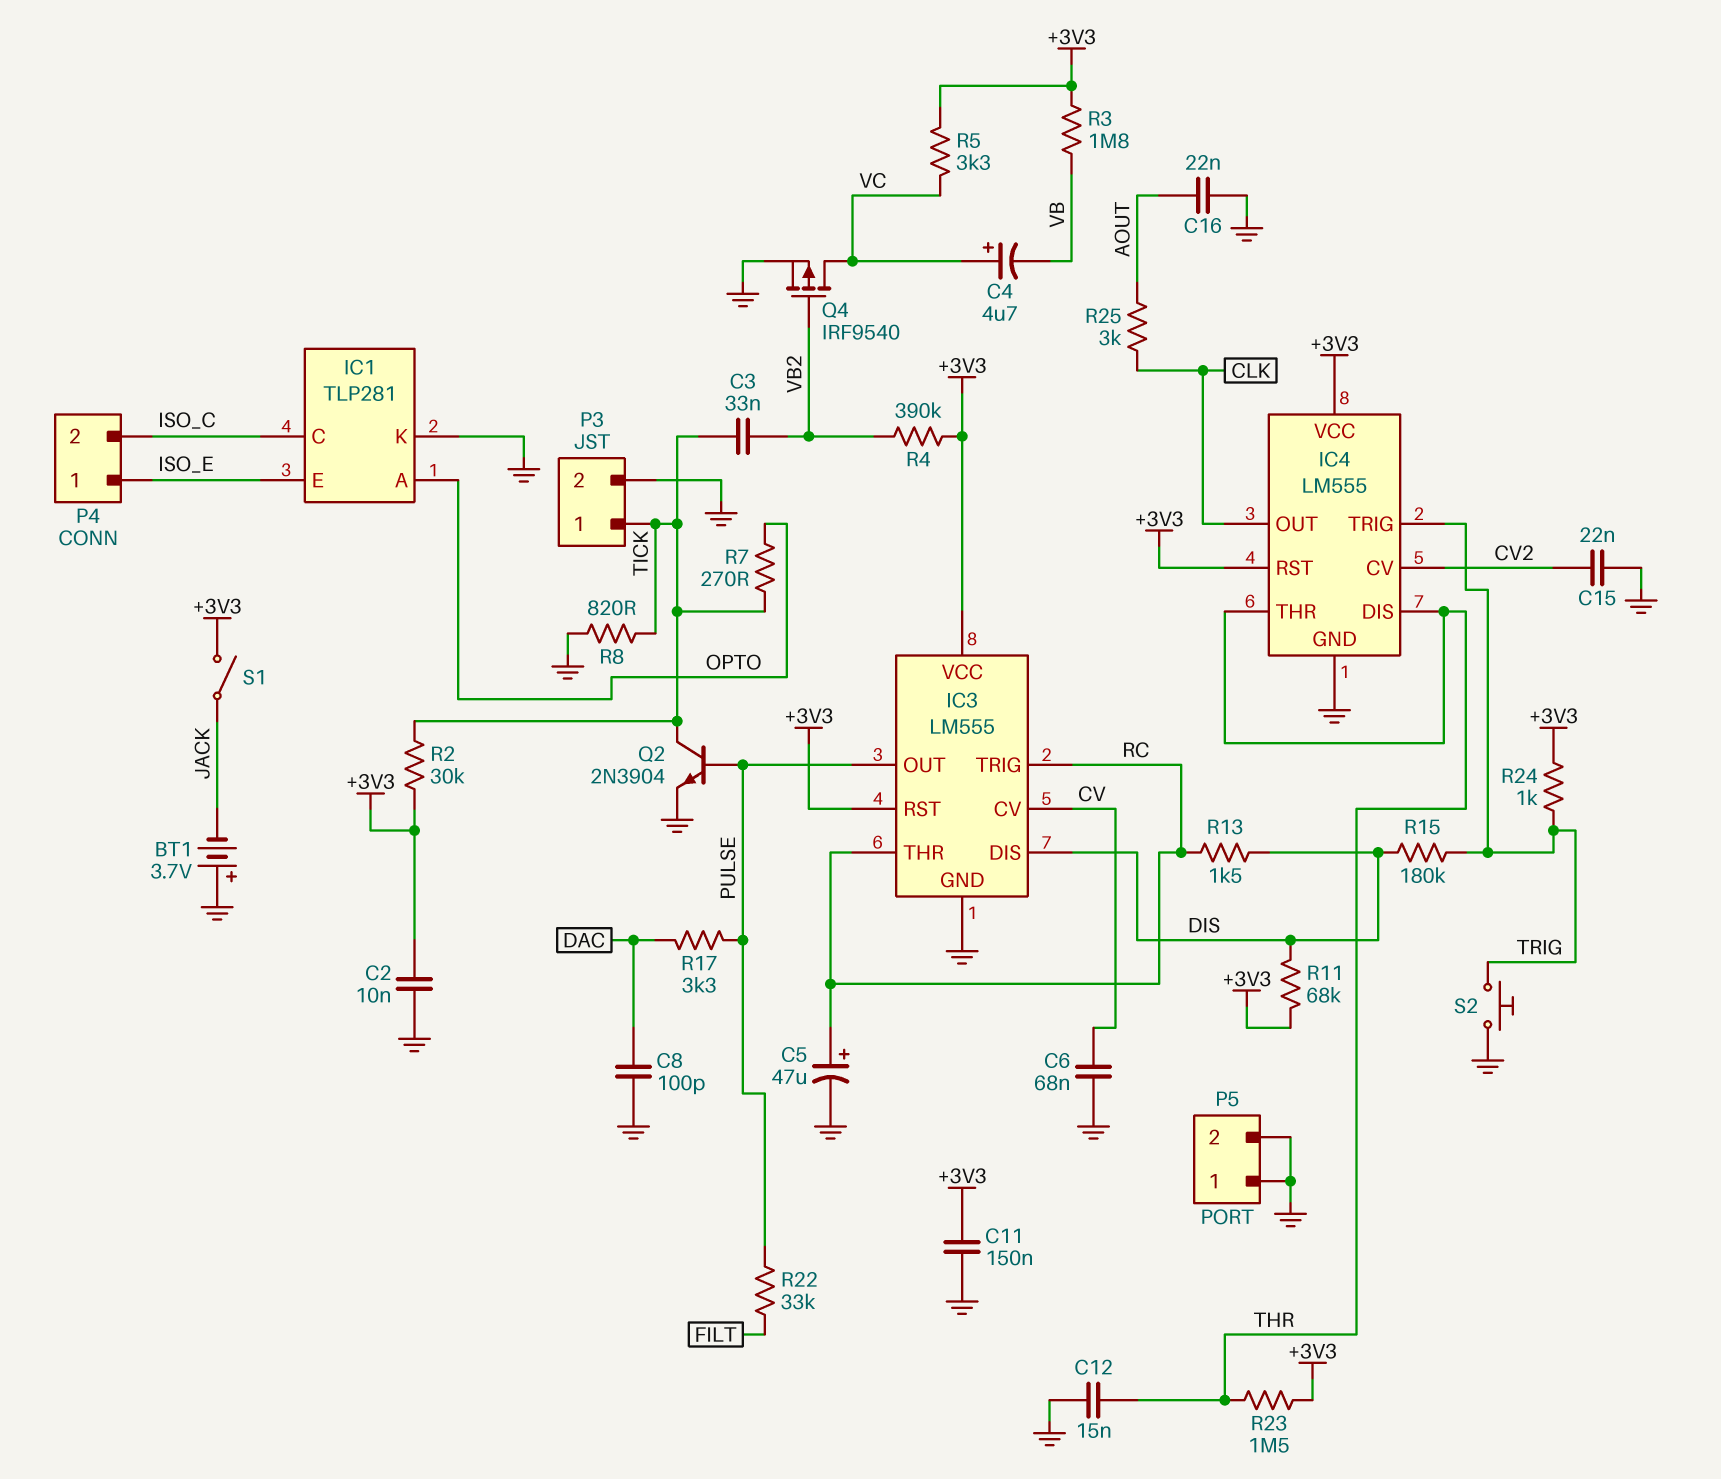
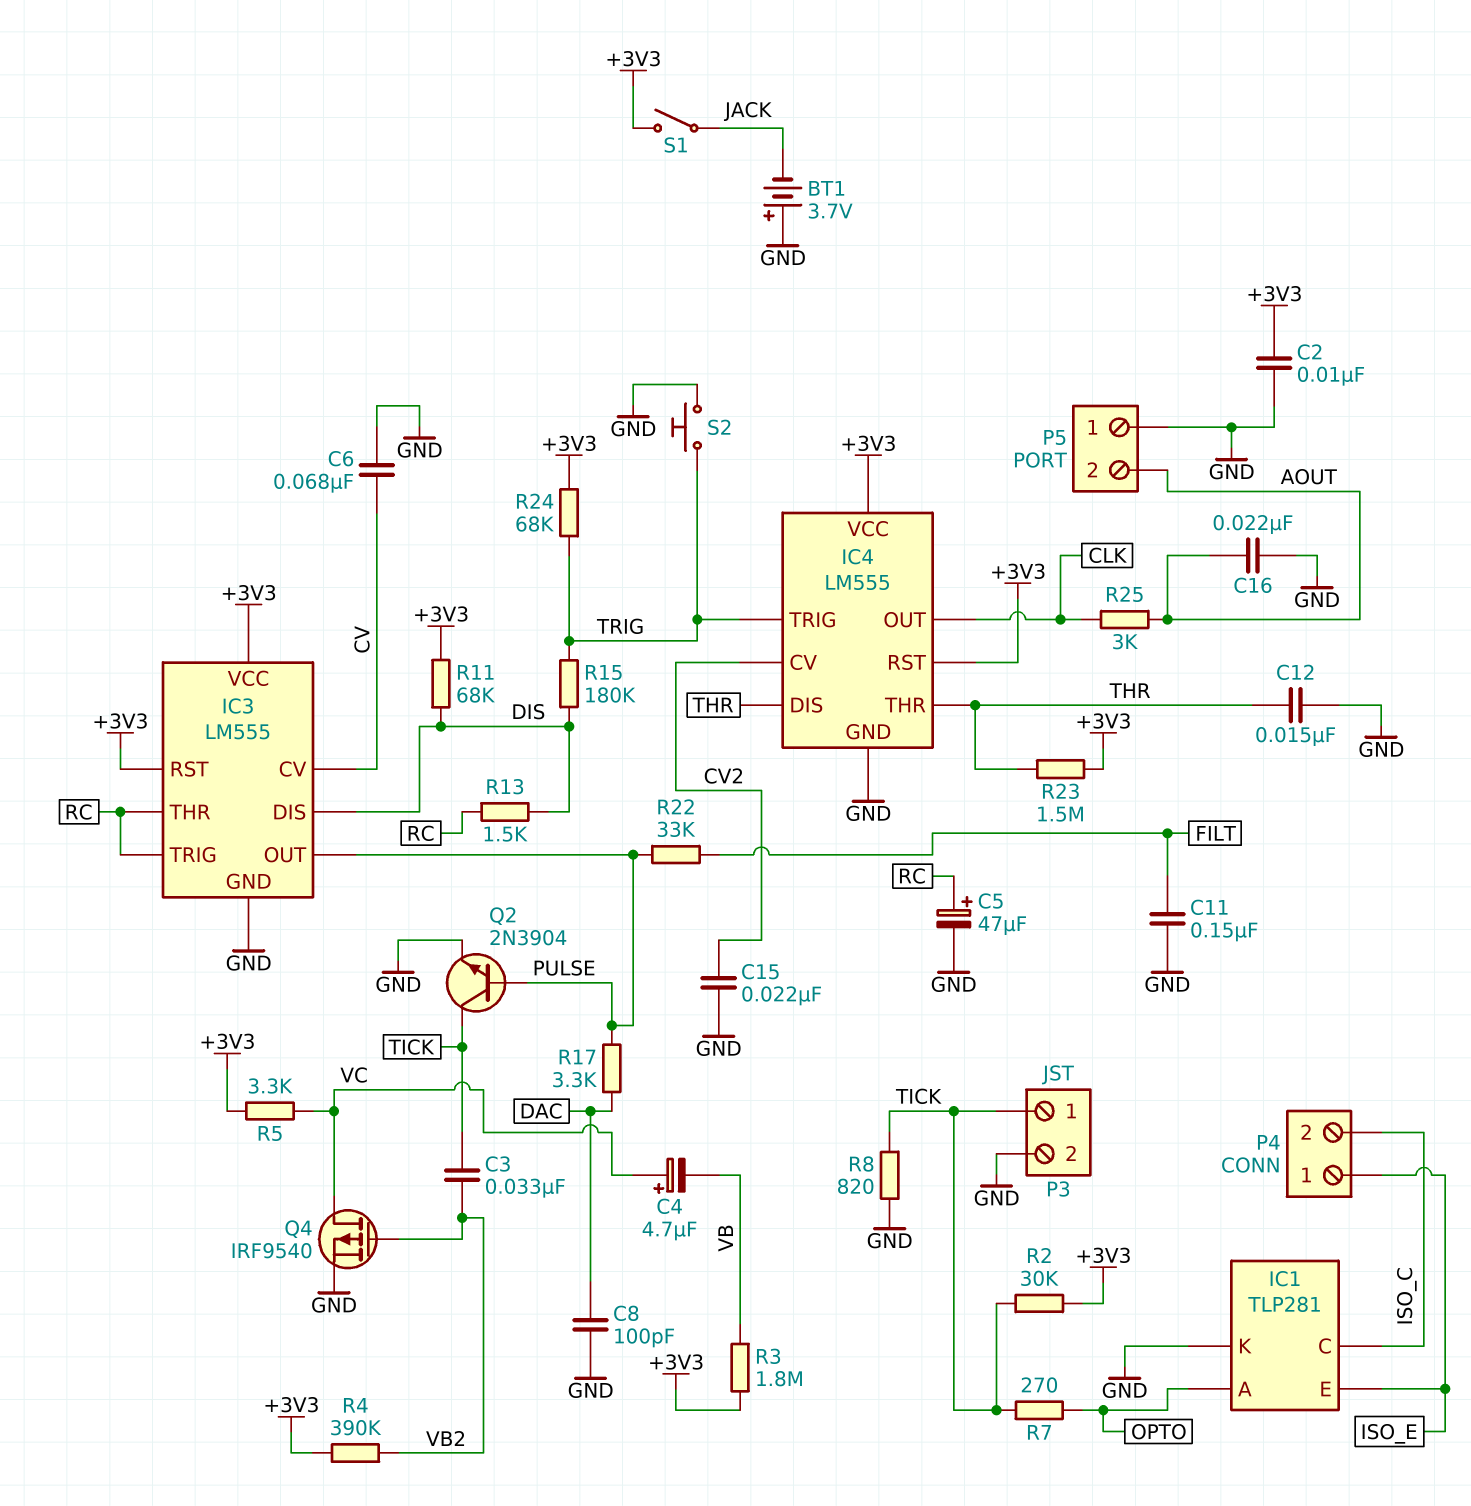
C11: 150nF (+3V3, GND) -> 150nF (FILT, GND)
P5 pin 2: GND -> AOUT
R24: 1k (+3V3, TRIG) -> 68k (+3V3, TRIG)

